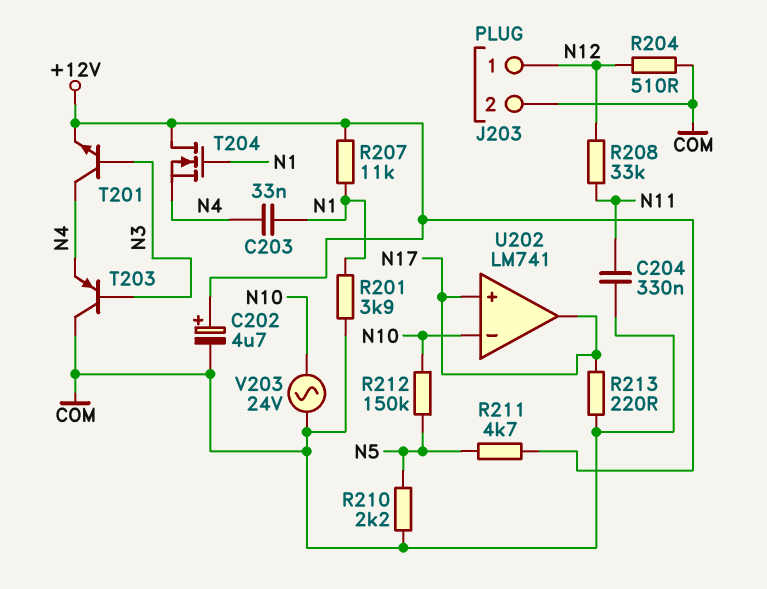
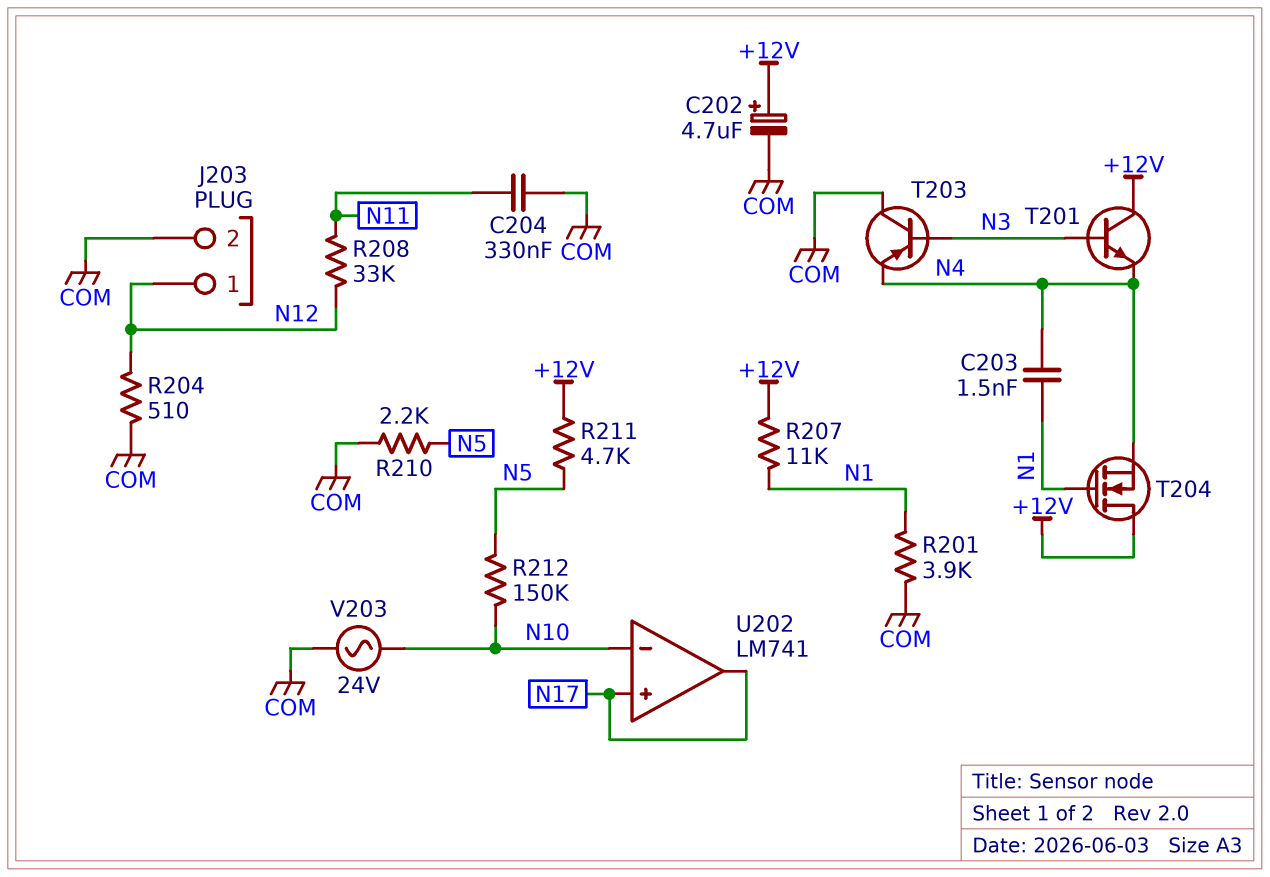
C203: 33nF (N1, N4) -> 1.5nF (N1, N4)
R213: 220 (COM, N17) -> none
T201: NPN (B N3, C N4, E +12V) -> NPN (B N3, C +12V, E N4)

